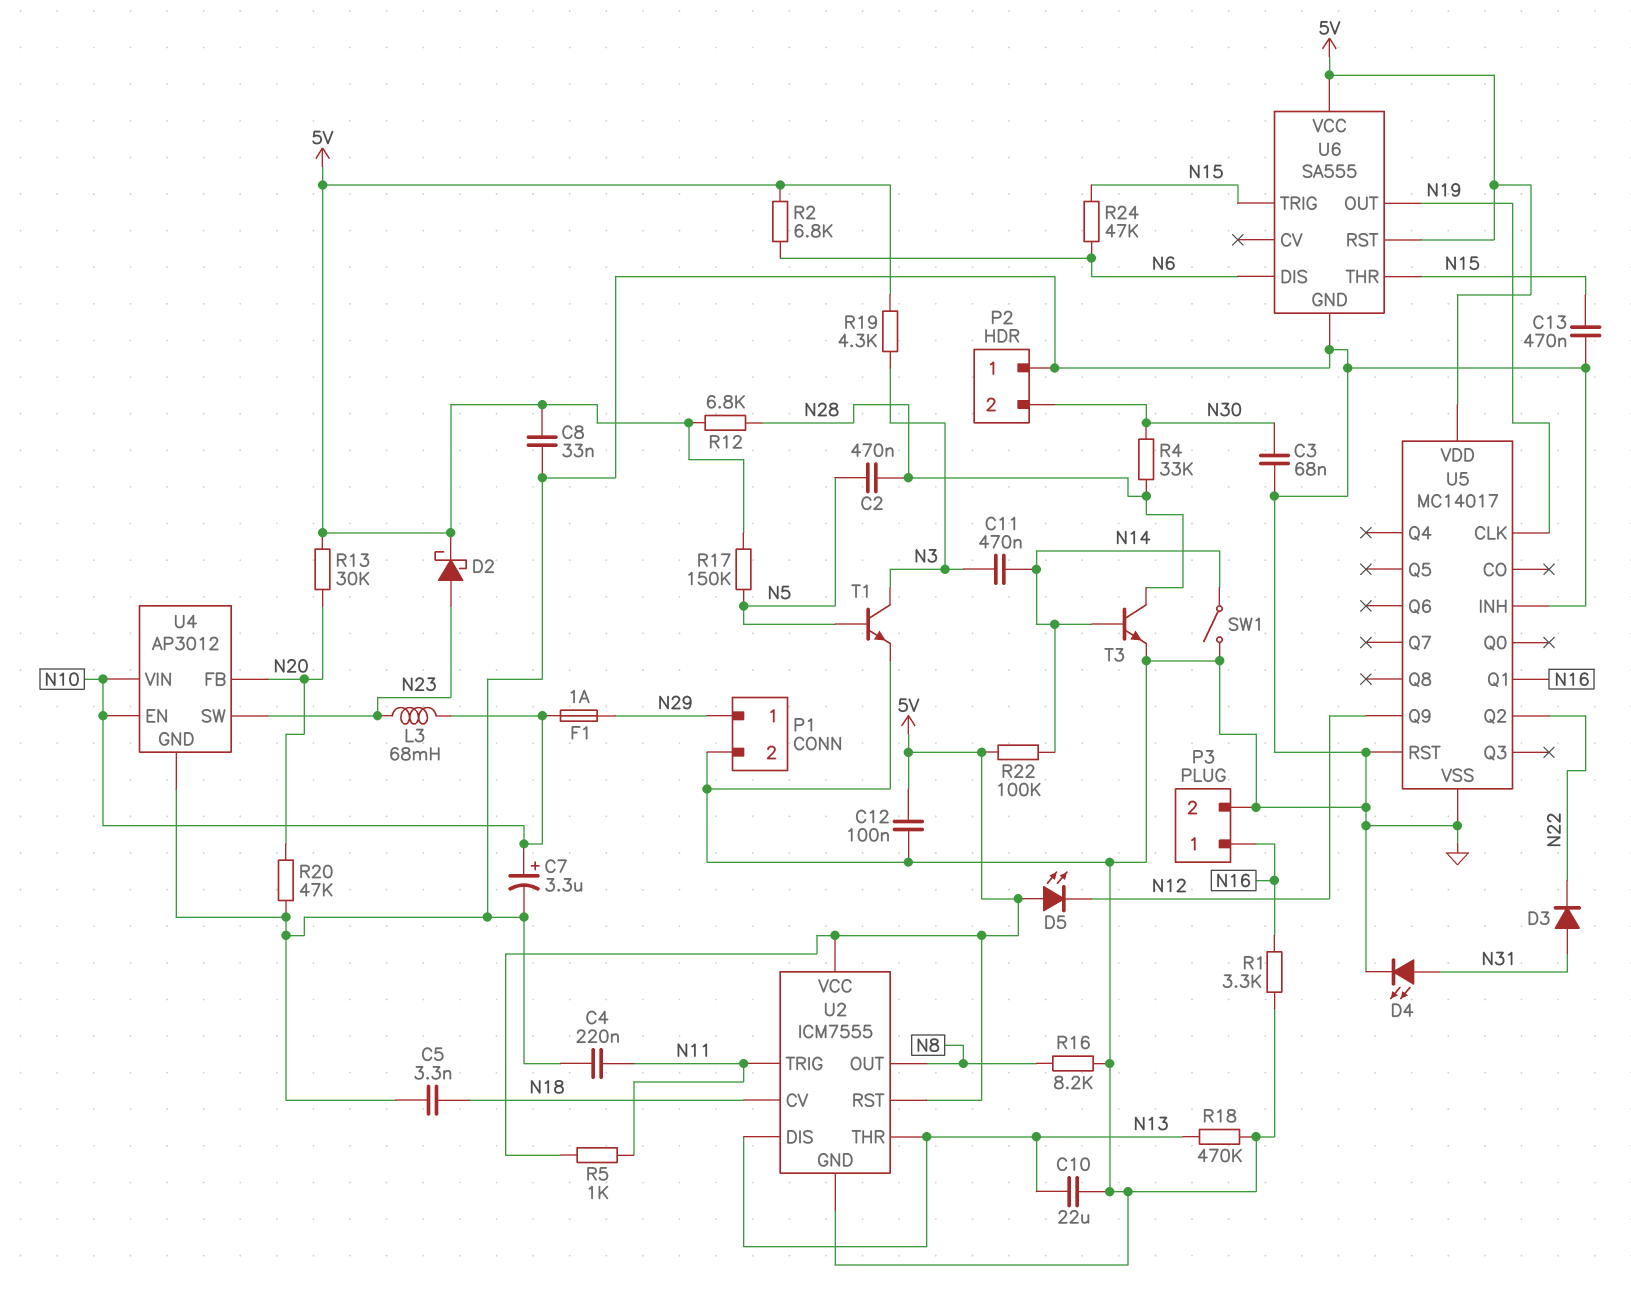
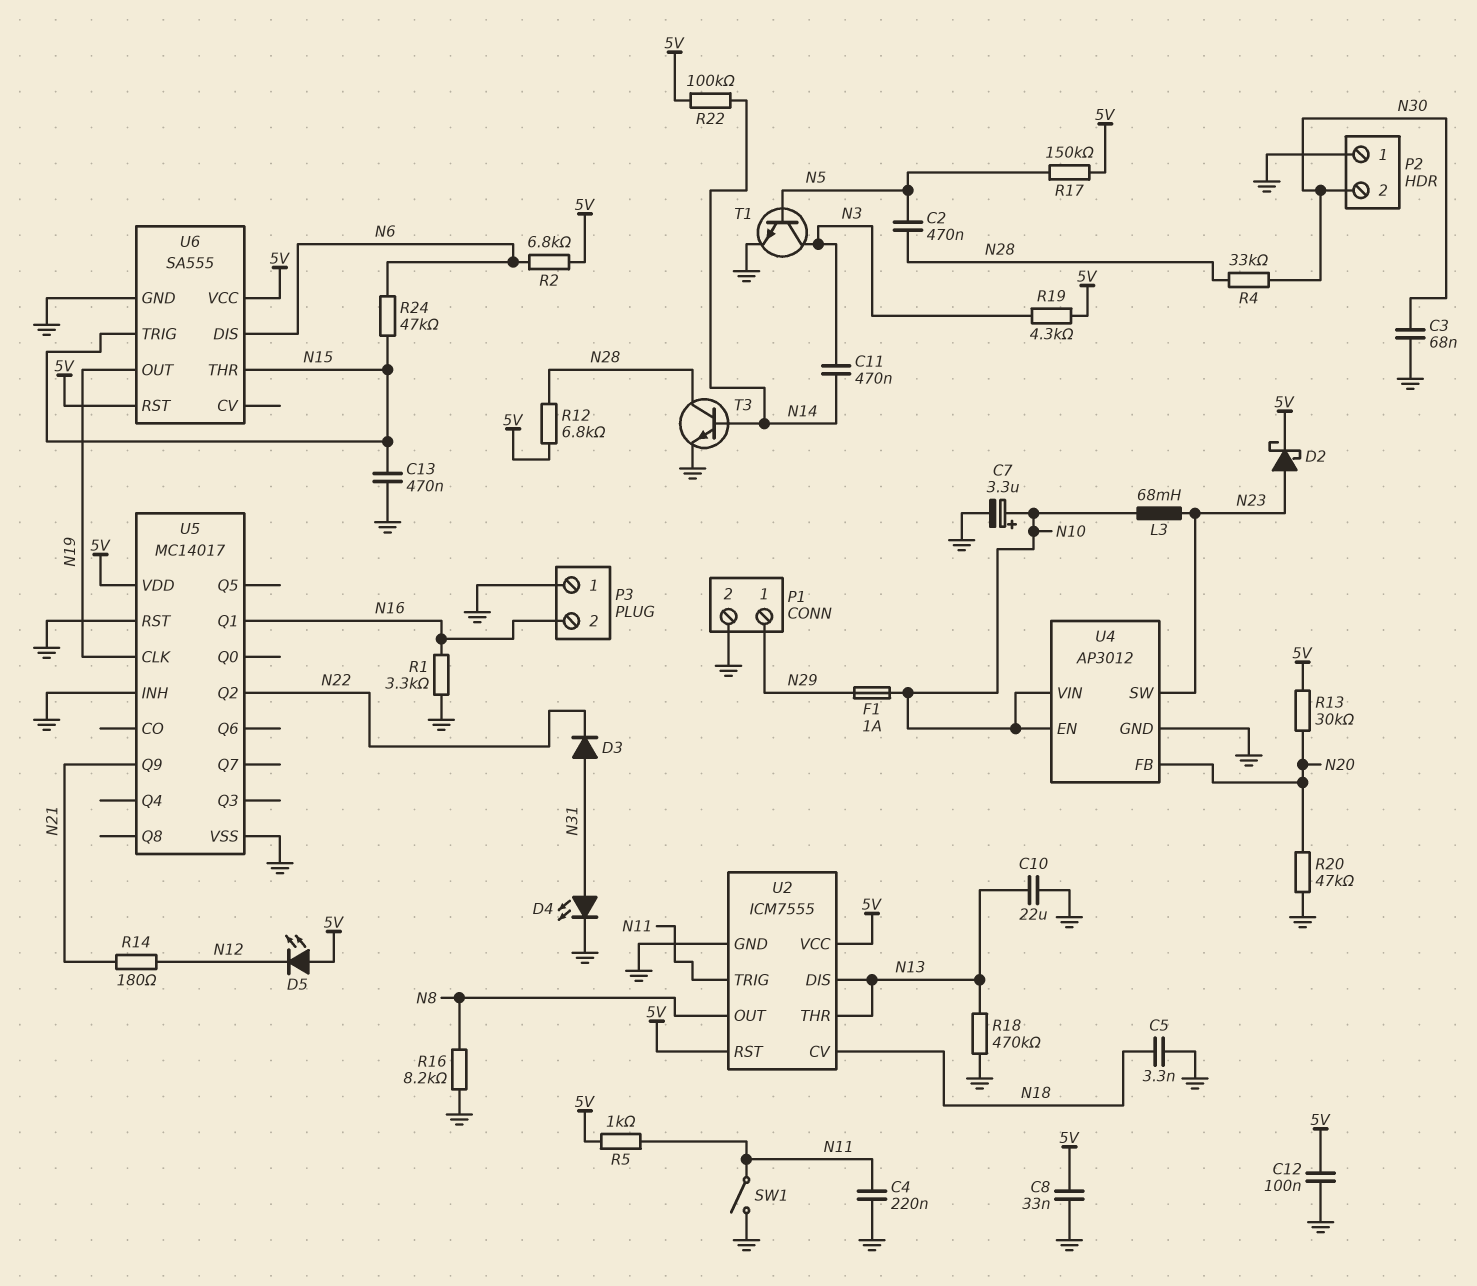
P3 pin 1: N16 -> GND
P3 pin 2: GND -> N16
R14: none -> 180 (N12, N21)
SW1: switch (GND, N14) -> switch (GND, N11)
U5 pin Q9: N12 -> N21

